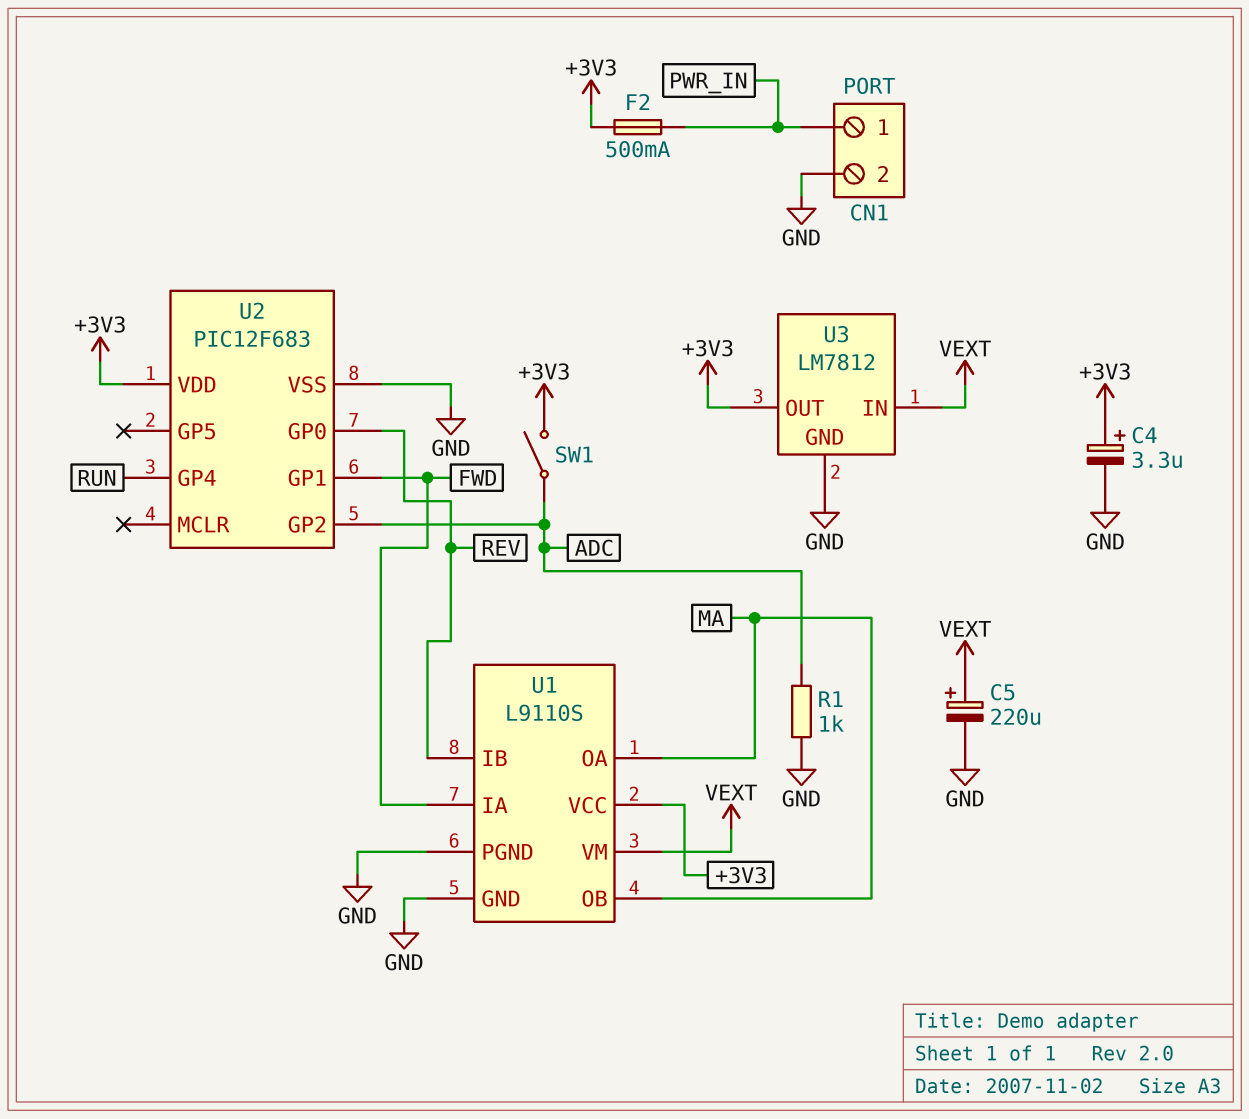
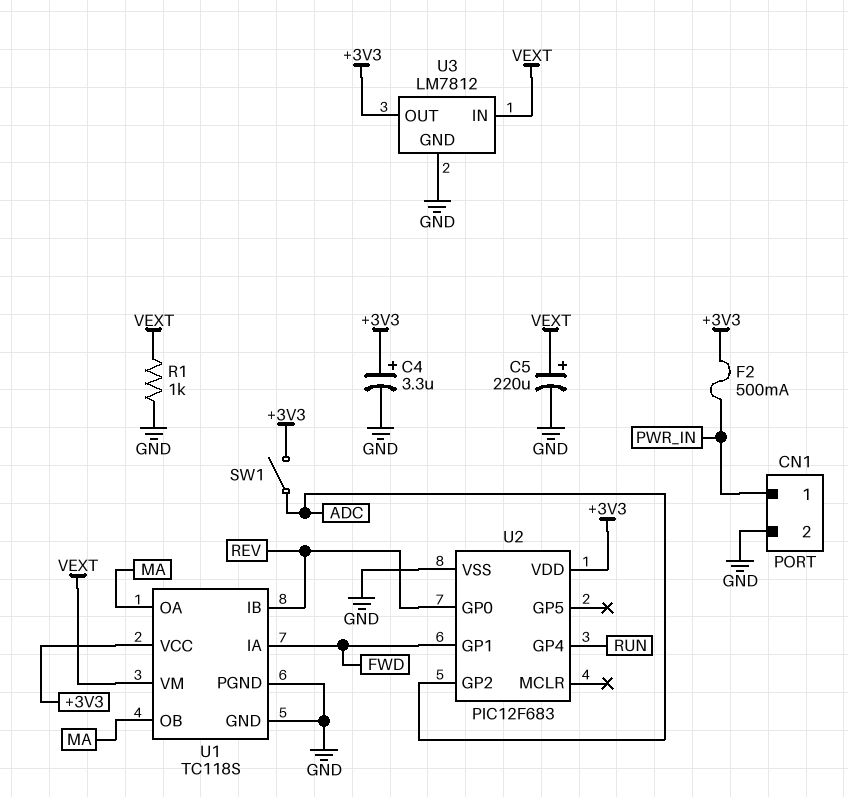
R1: 1k (ADC, GND) -> 1k (GND, VEXT)
U1: L9110S -> TC118S

